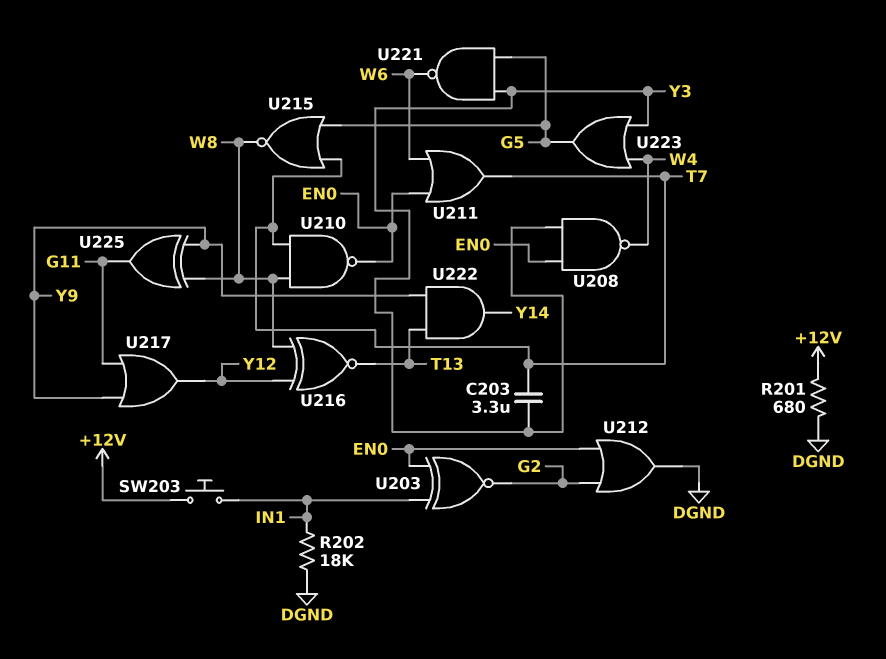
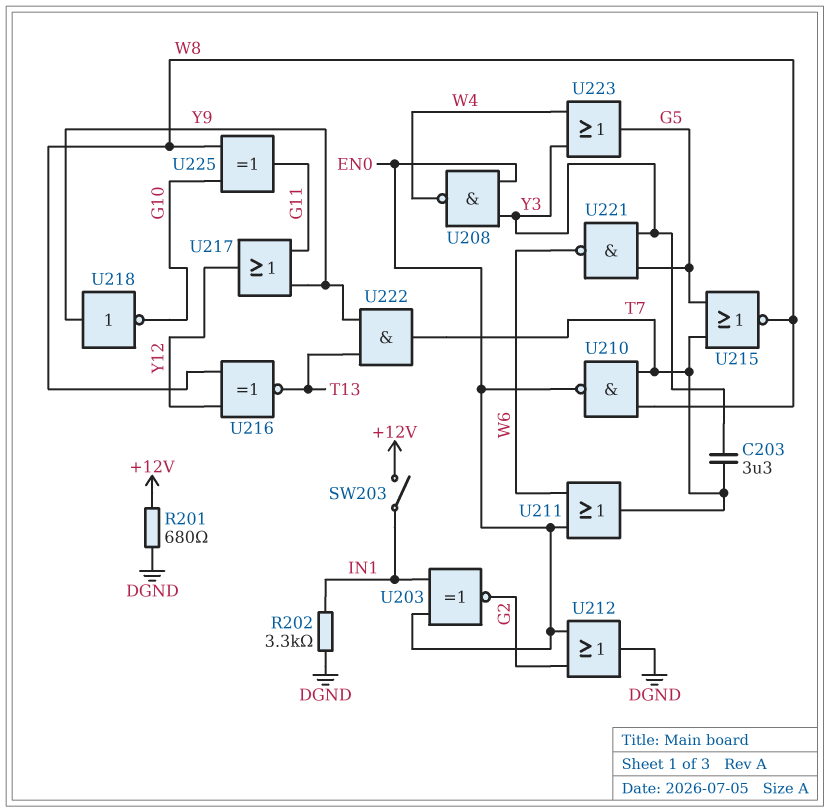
R202: 18k (DGND, IN1) -> 3.3k (DGND, IN1)
SW203: button (+12V, IN1) -> switch (+12V, IN1)
U218: none -> NOT (in Y9, out G10)
U222: AND (in T13, in Y9, out Y14) -> AND (in T13, in Y9, out T7)
U225: XOR (in W8, in Y9, out G11) -> XOR (in G10, in W8, out G11)

